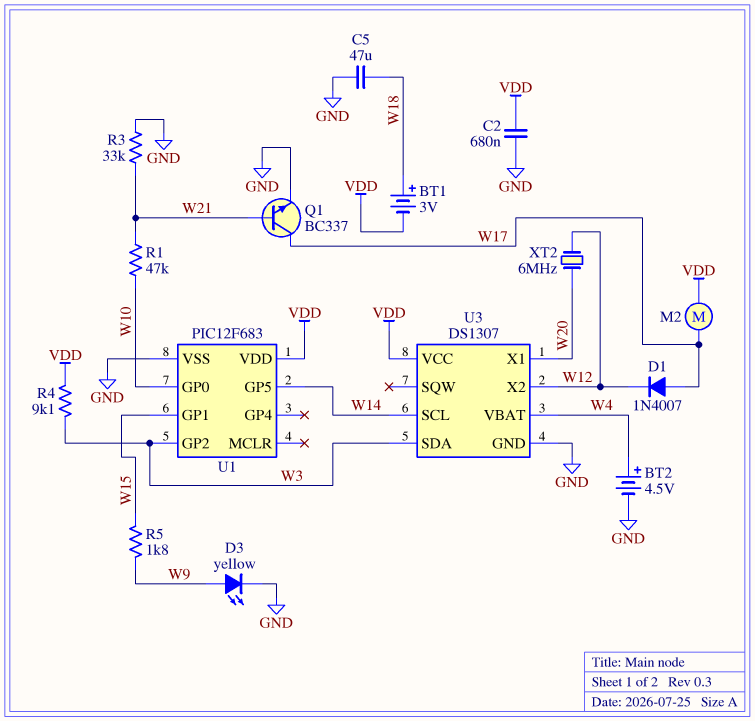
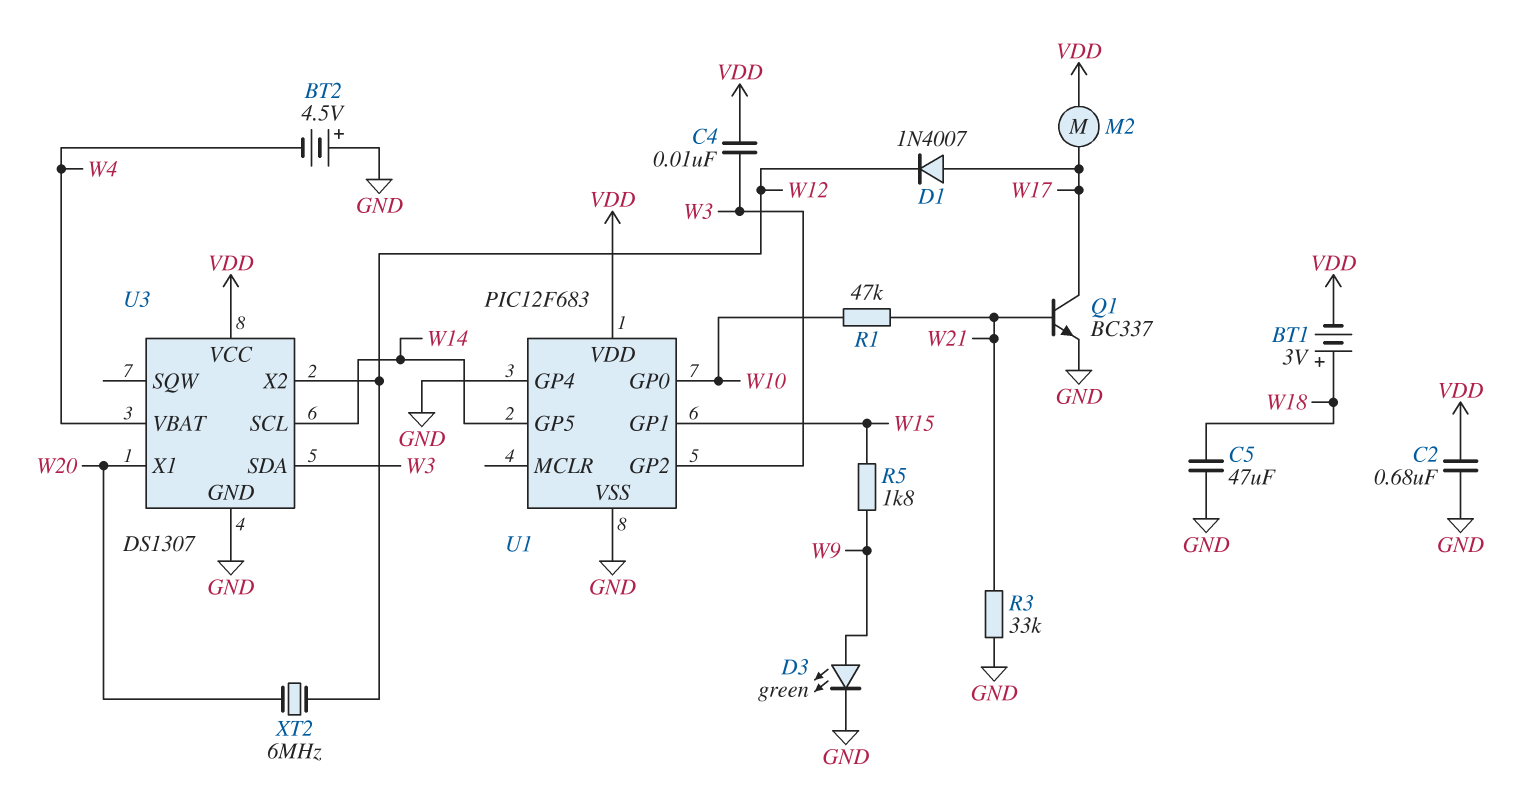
BT2: 4.5V (plus W4, minus GND) -> 4.5V (plus GND, minus W4)
C4: none -> 10nF (VDD, W3)
D3: LED yellow (A W9, K GND) -> LED green (A W9, K GND)
R4: 9.1k (VDD, W3) -> none
U1 pin GP4: none -> GND

